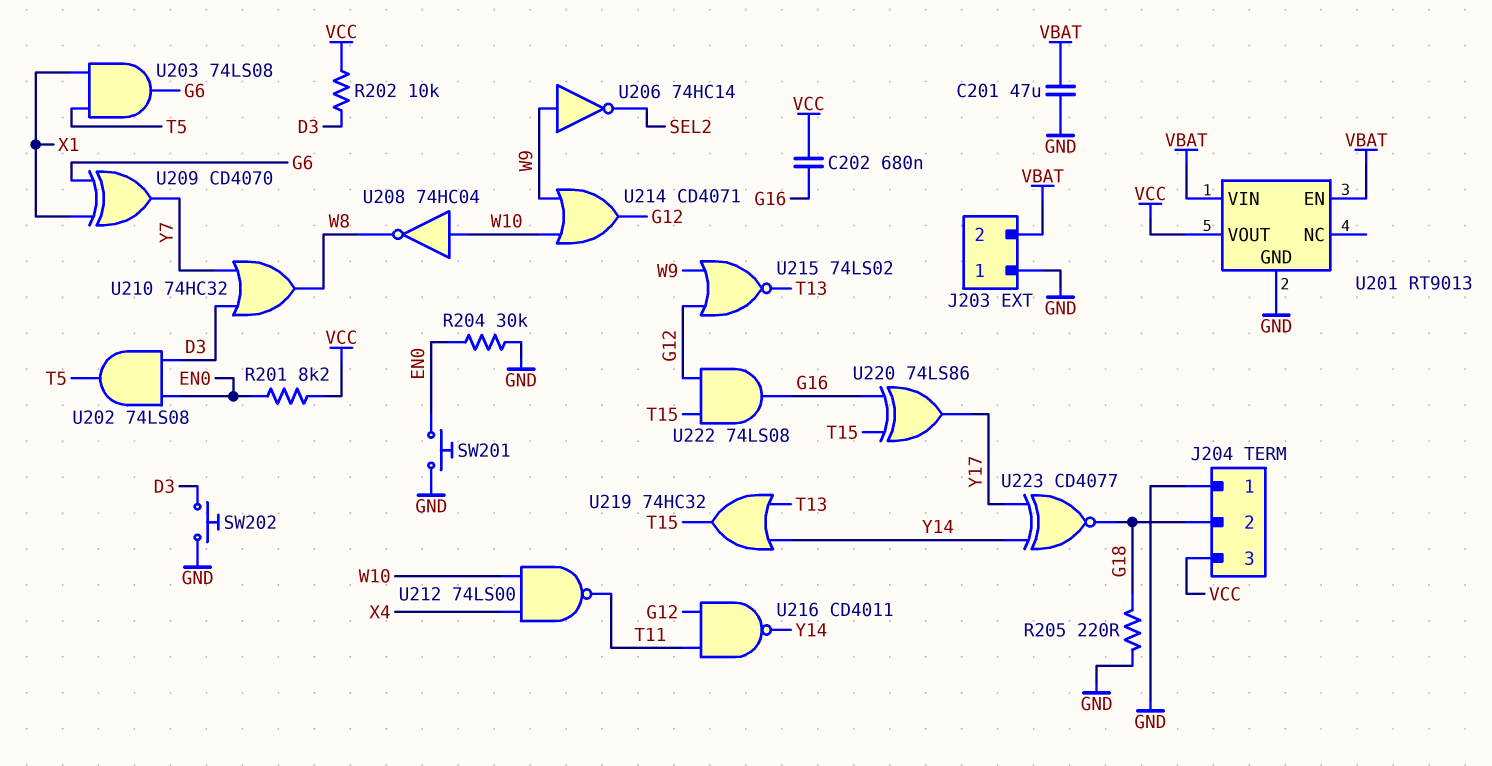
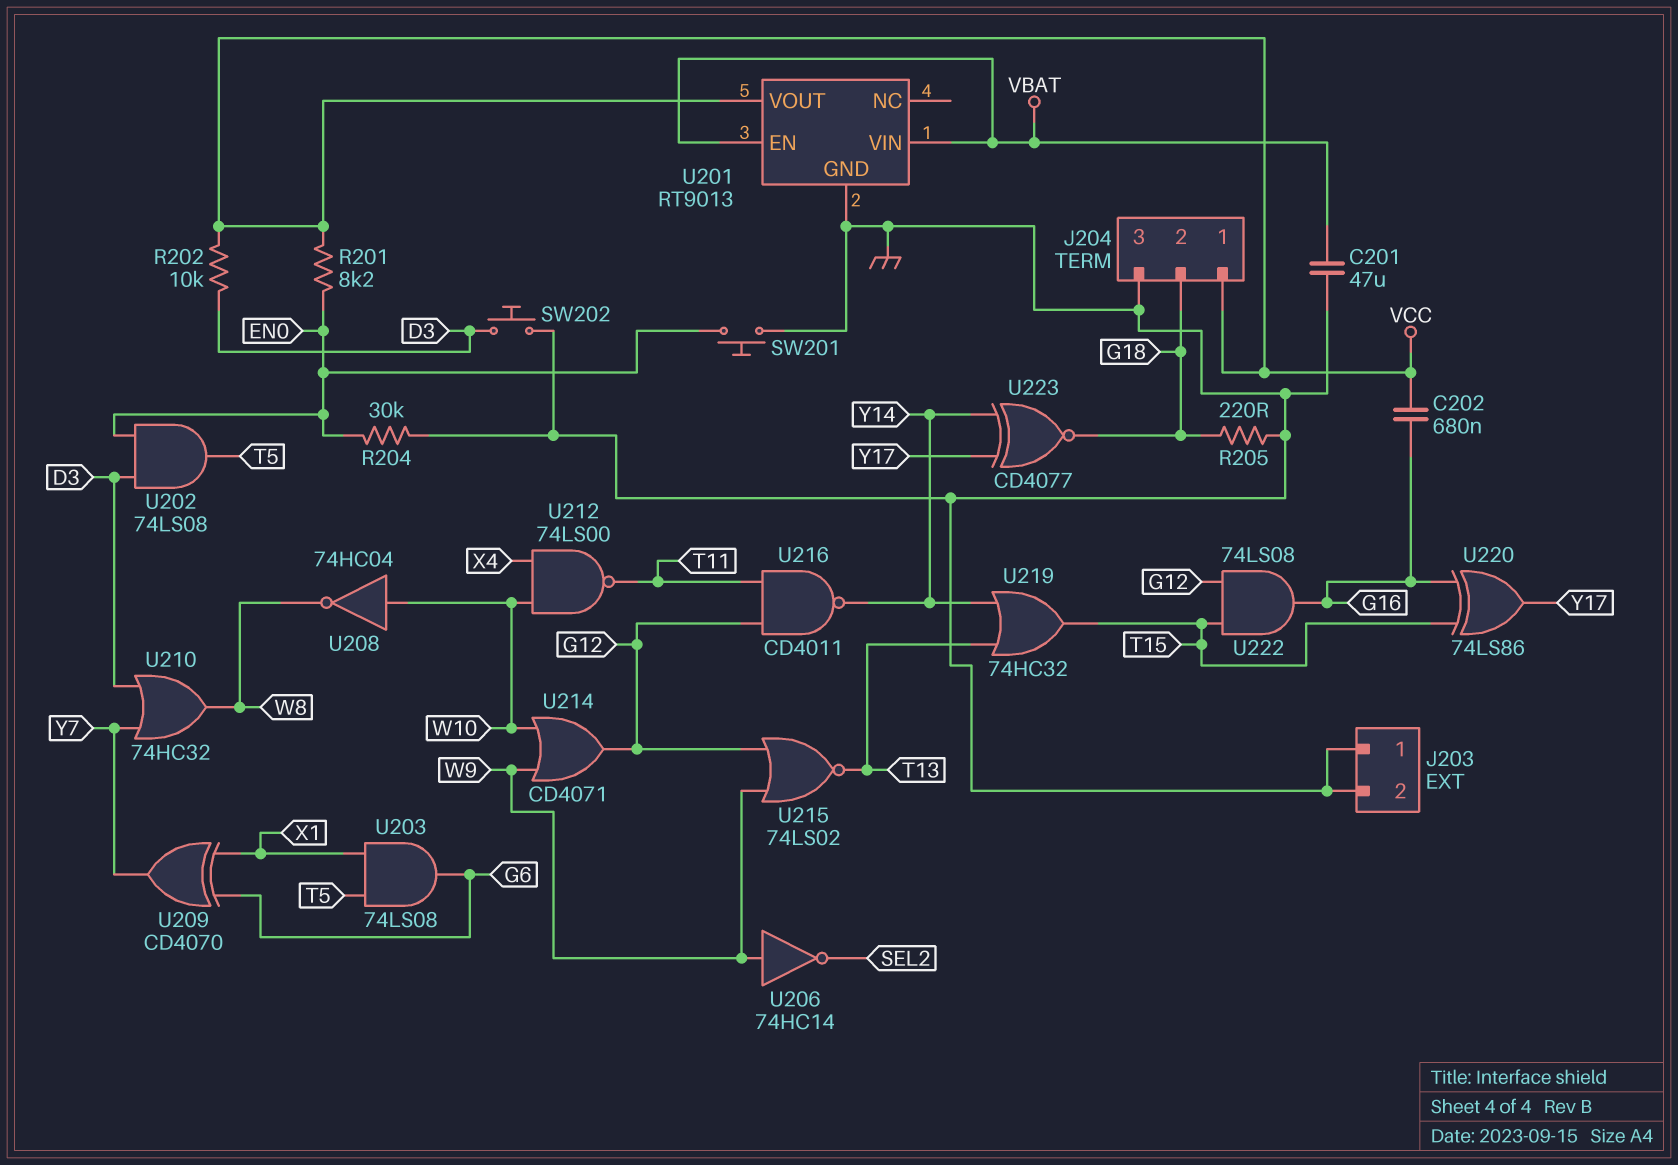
J203 pin 2: VBAT -> GND
J204 pin 1: GND -> VCC
J204 pin 3: VCC -> GND

